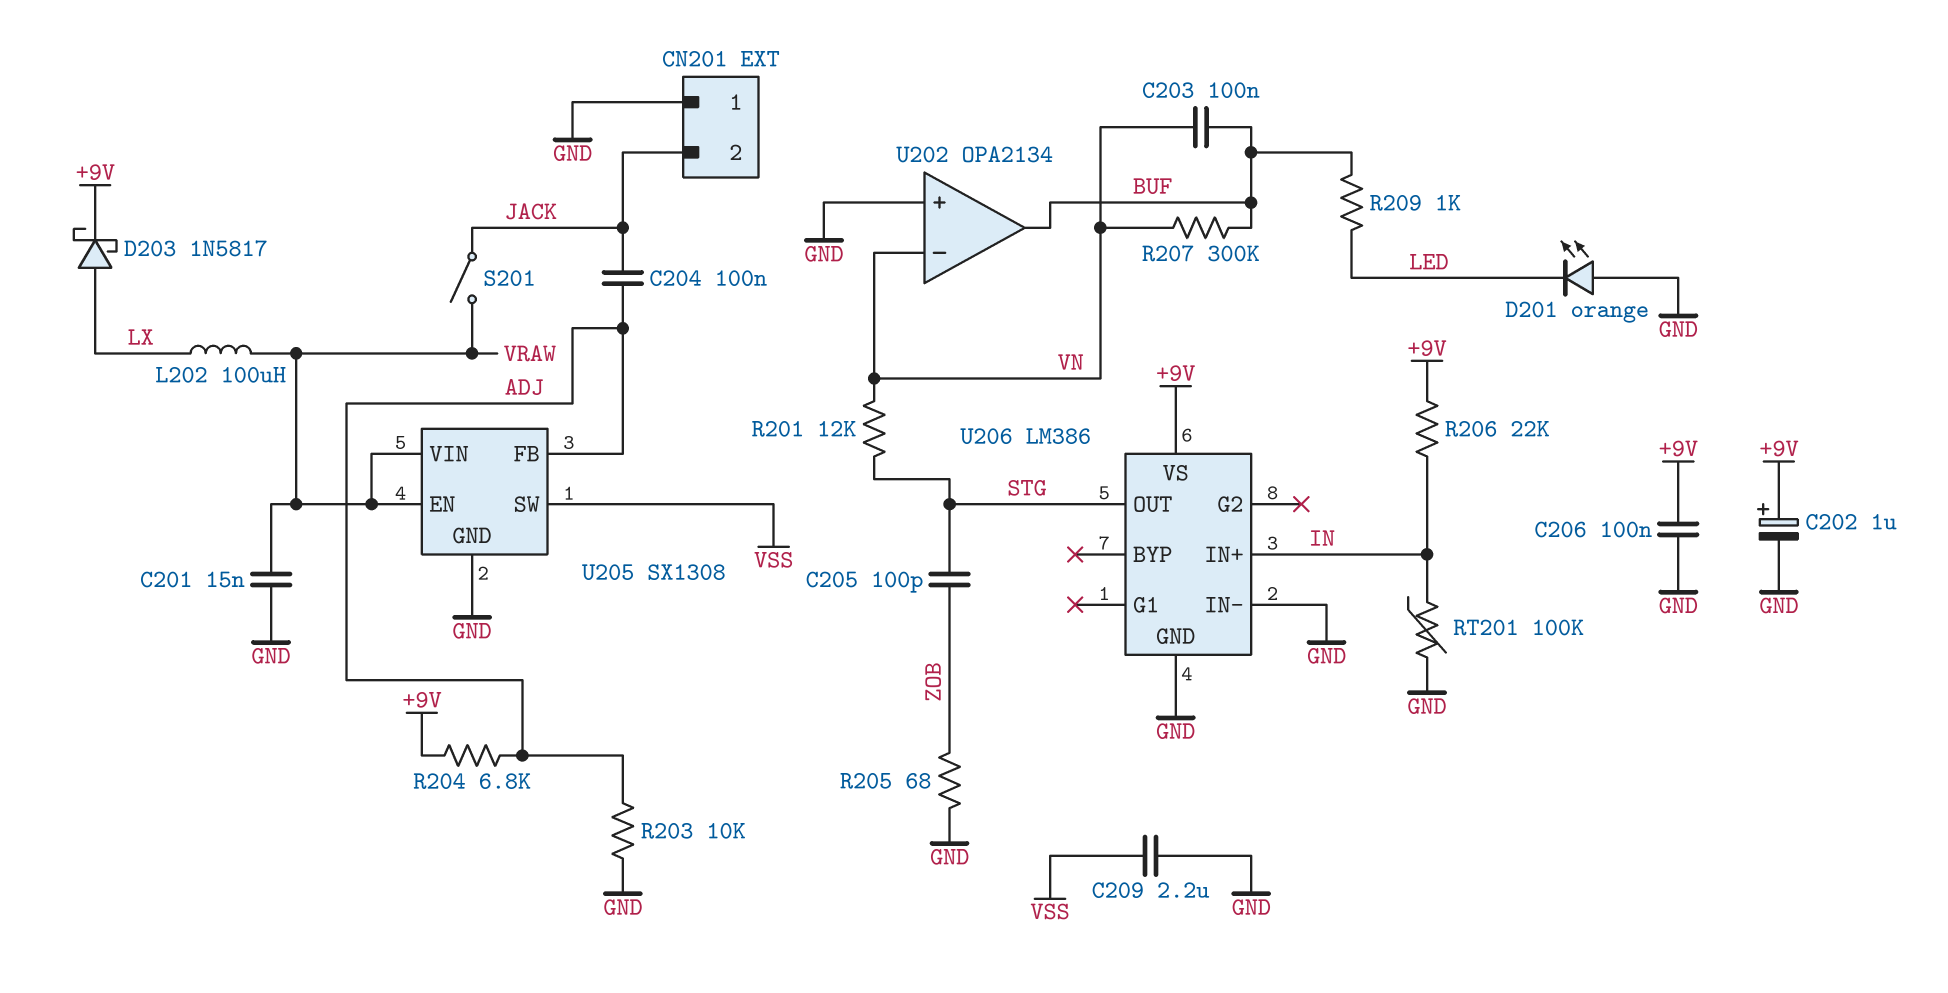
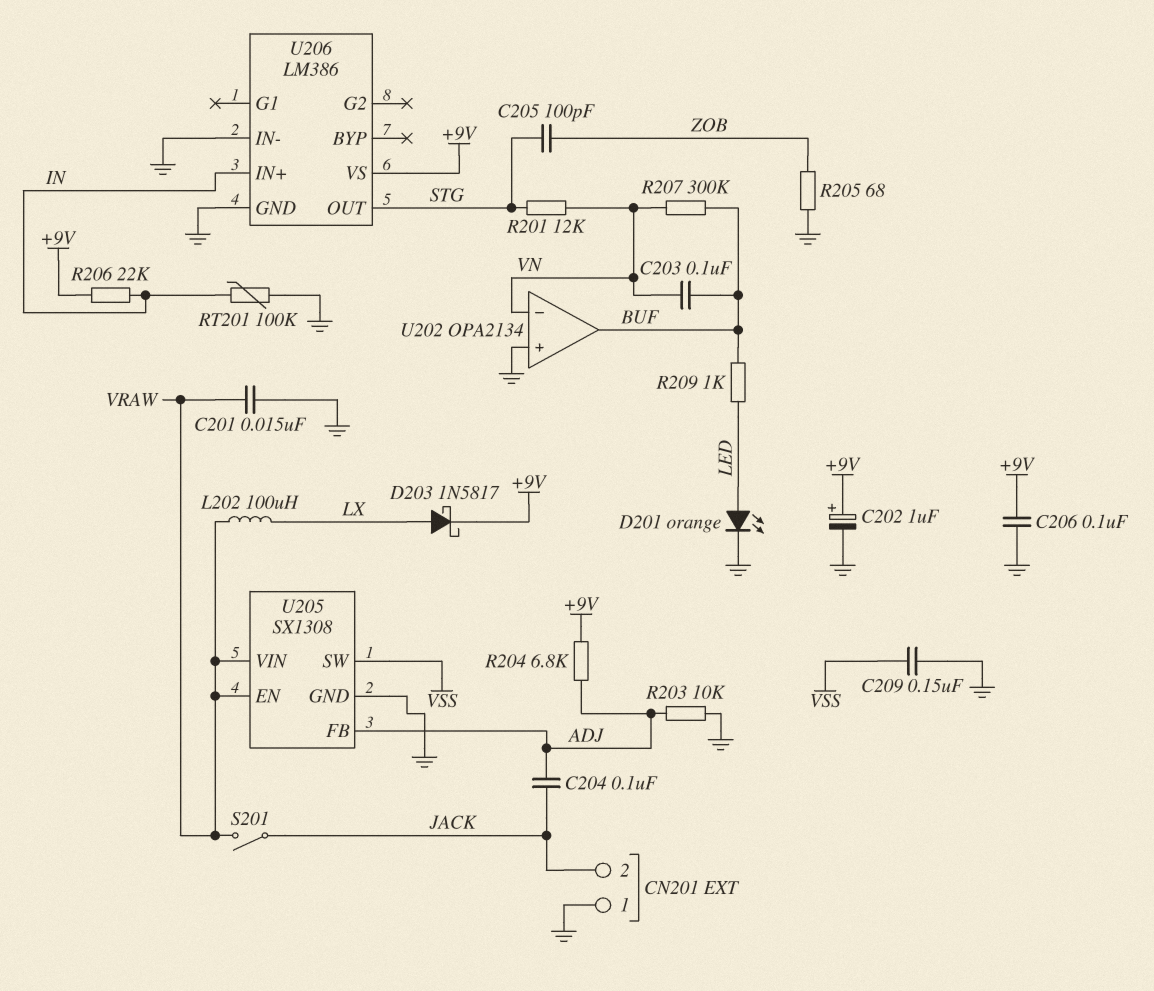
C209: 2.2uF (GND, VSS) -> 150nF (GND, VSS)
D201: LED orange (A GND, K LED) -> LED orange (A LED, K GND)

